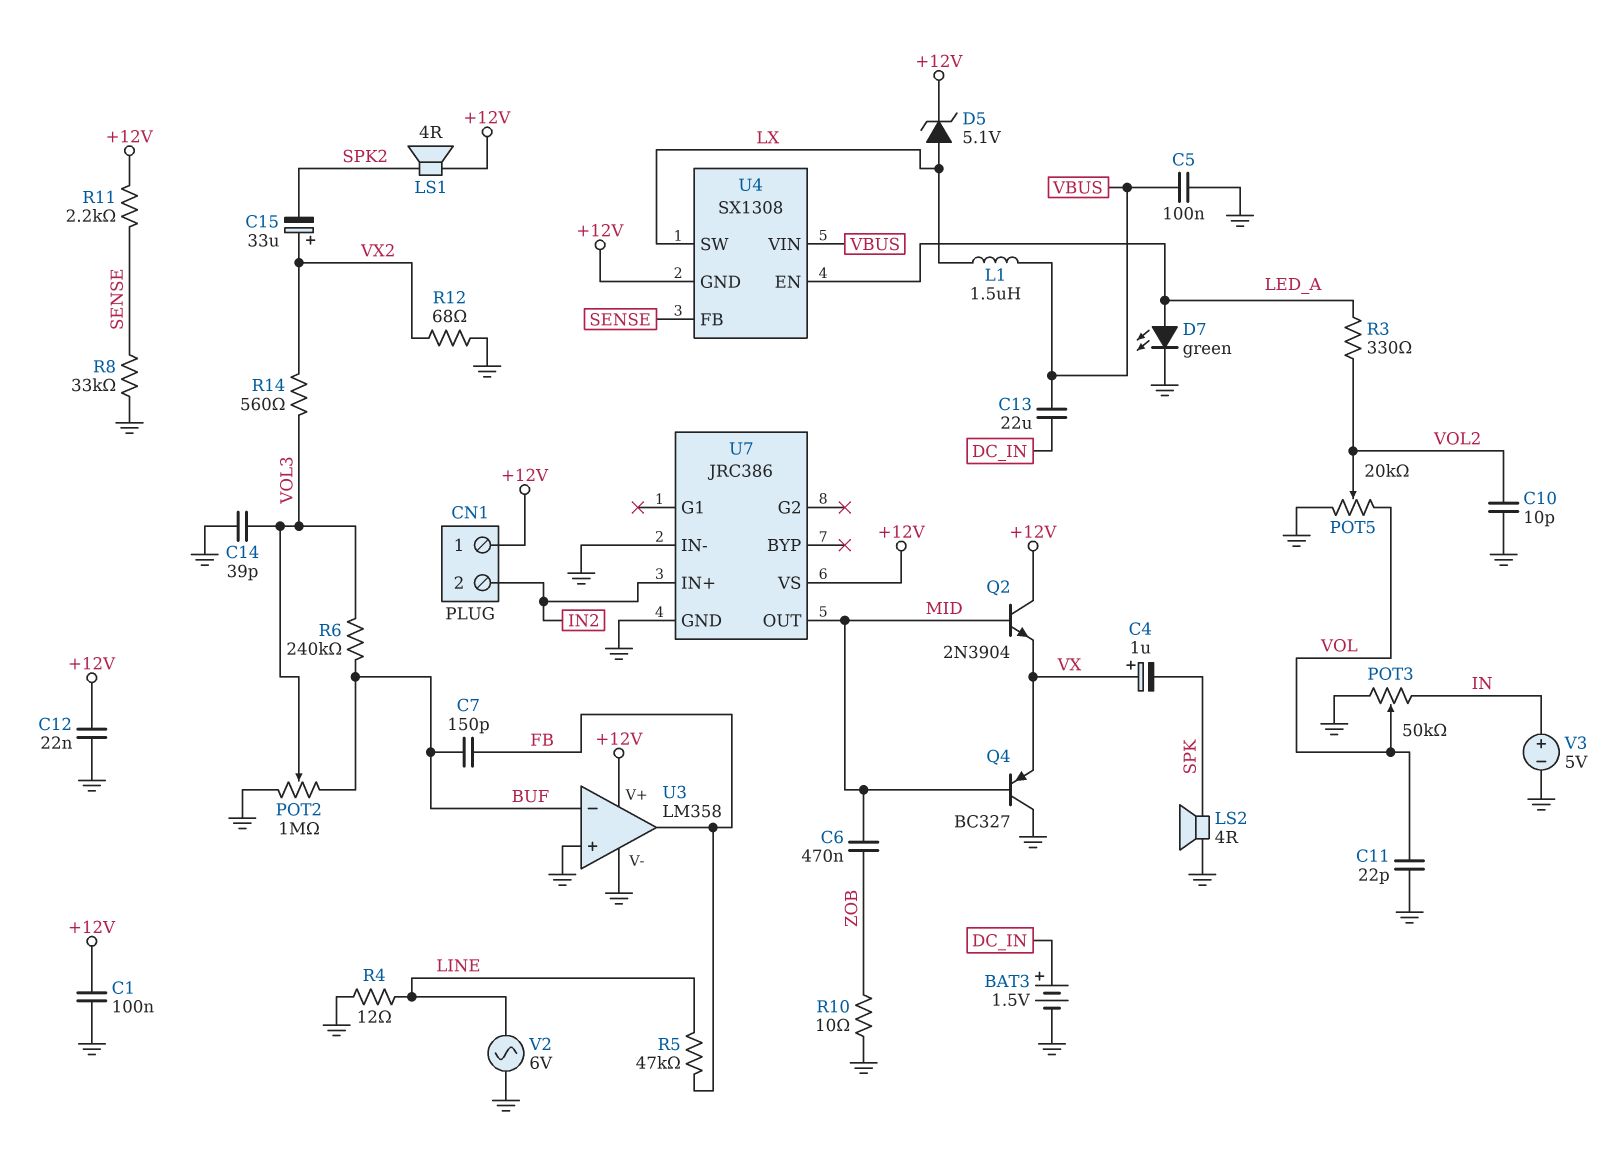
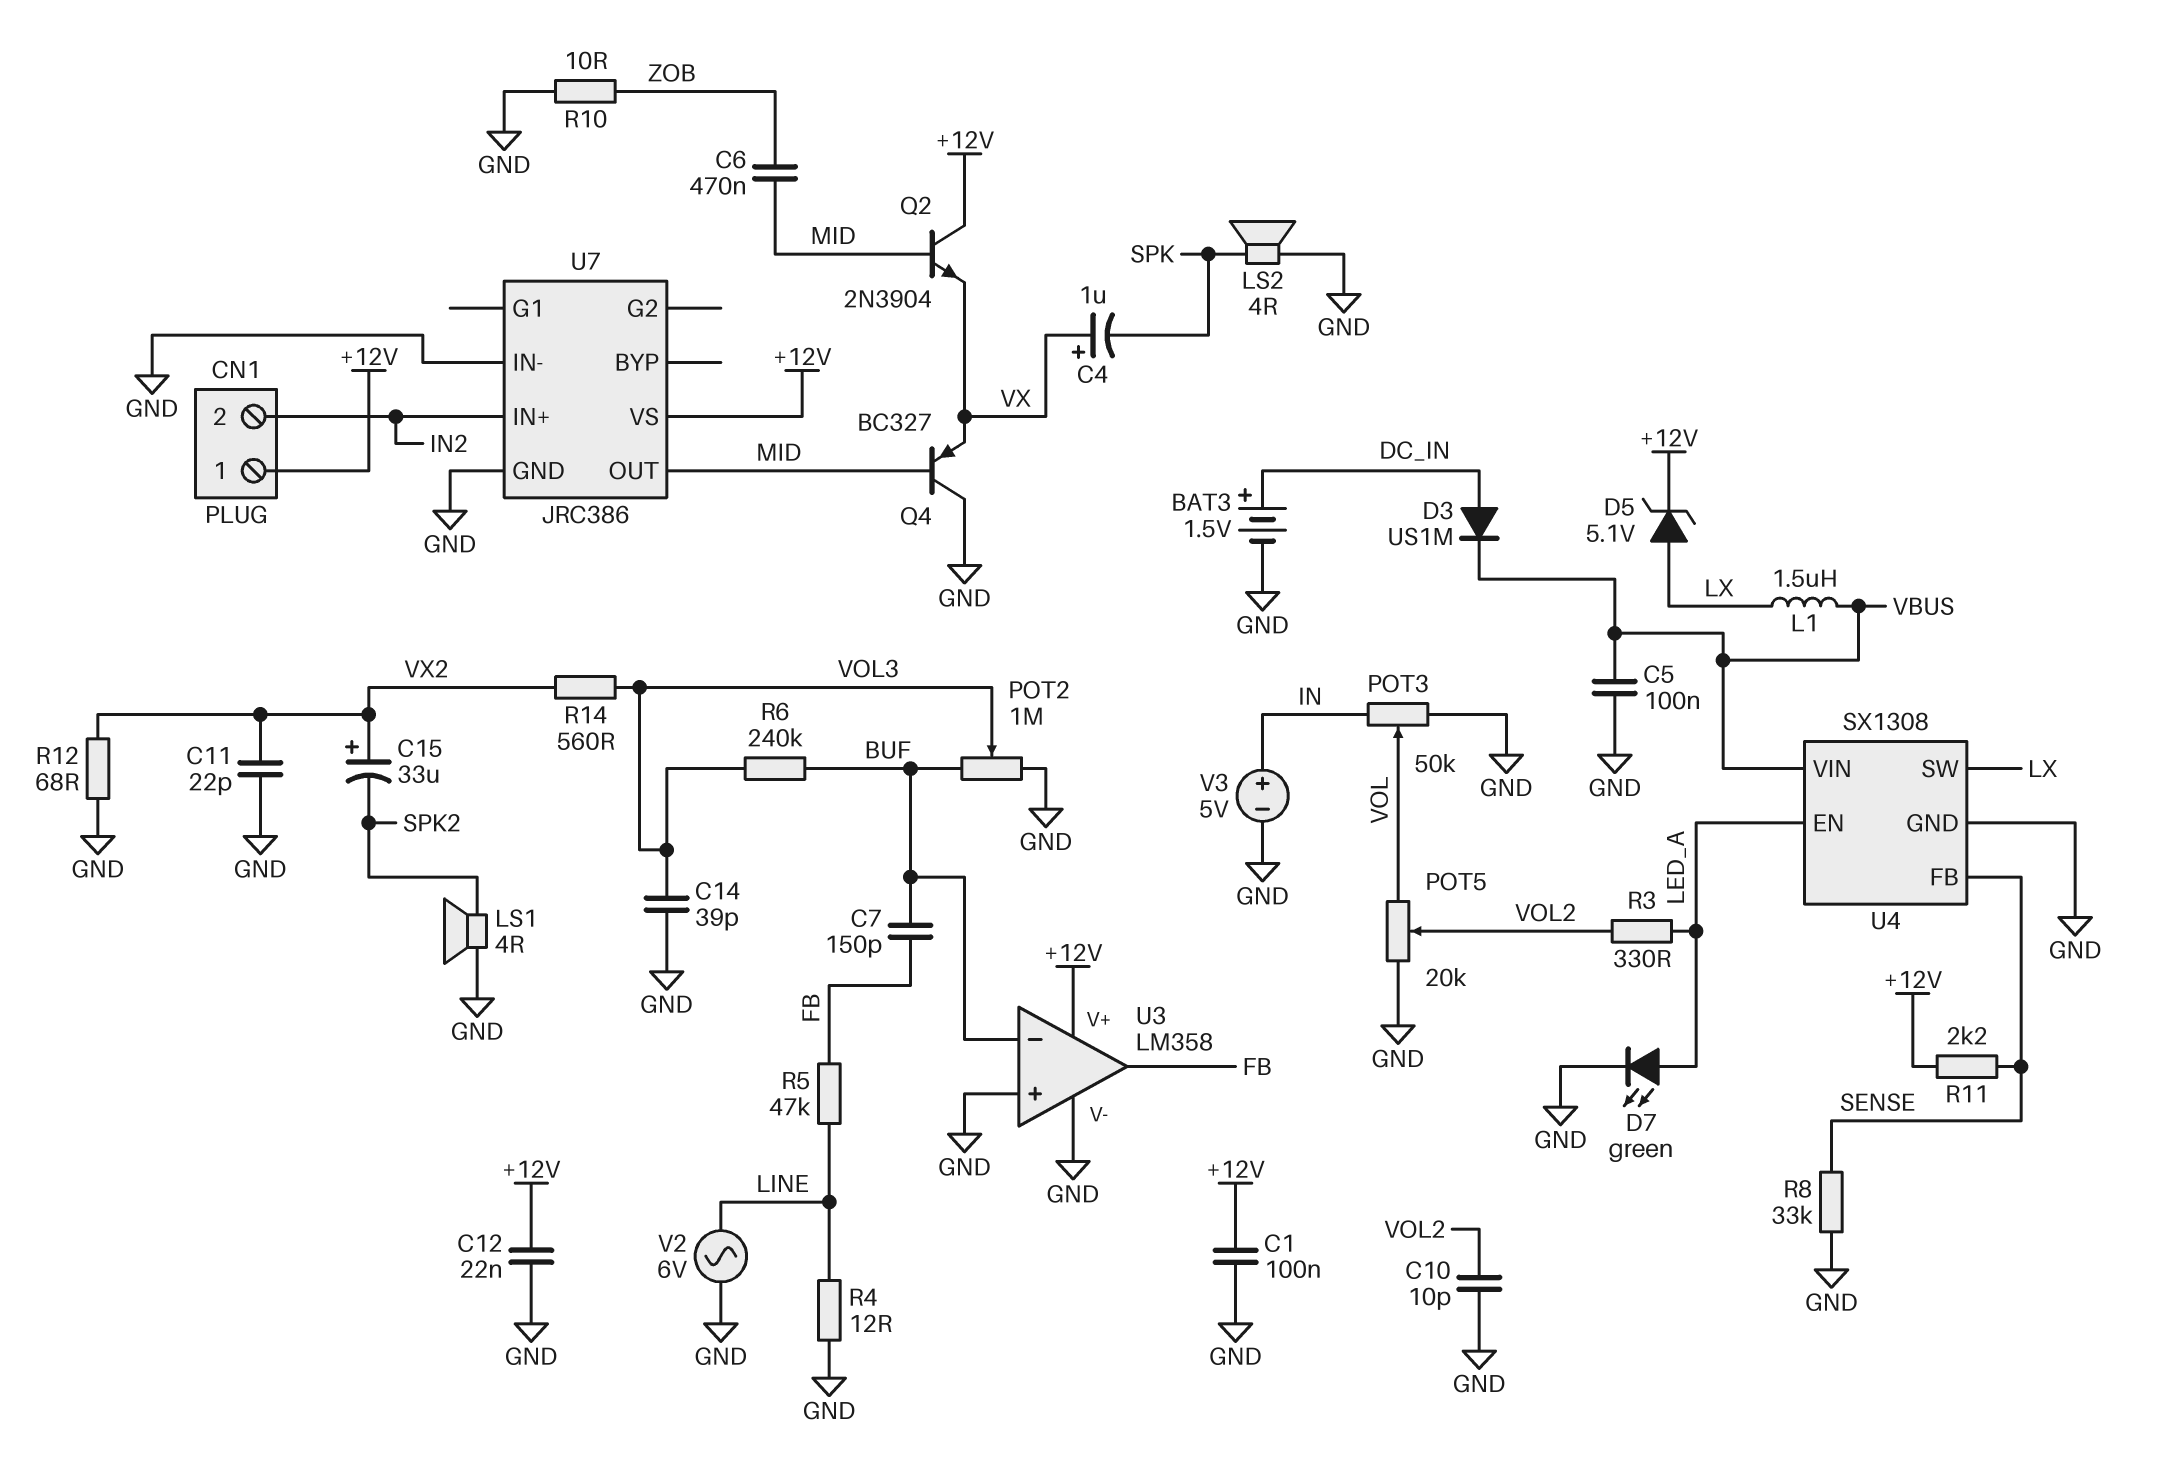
C11: 22pF (GND, VOL) -> 22pF (GND, VX2)
C13: 22uF (DC_IN, VBUS) -> none
D3: none -> diode US1M (A DC_IN, K VBUS)
LS1: speaker 4R (+12V, SPK2) -> speaker 4R (GND, SPK2)
U4 pin GND: +12V -> GND

